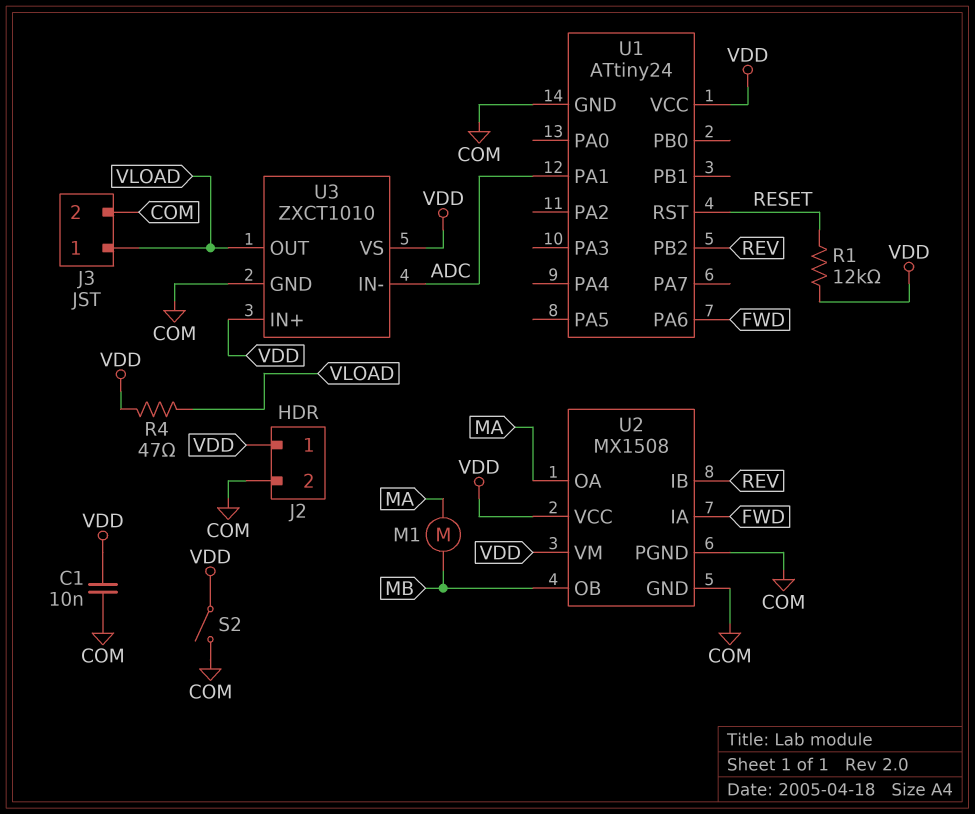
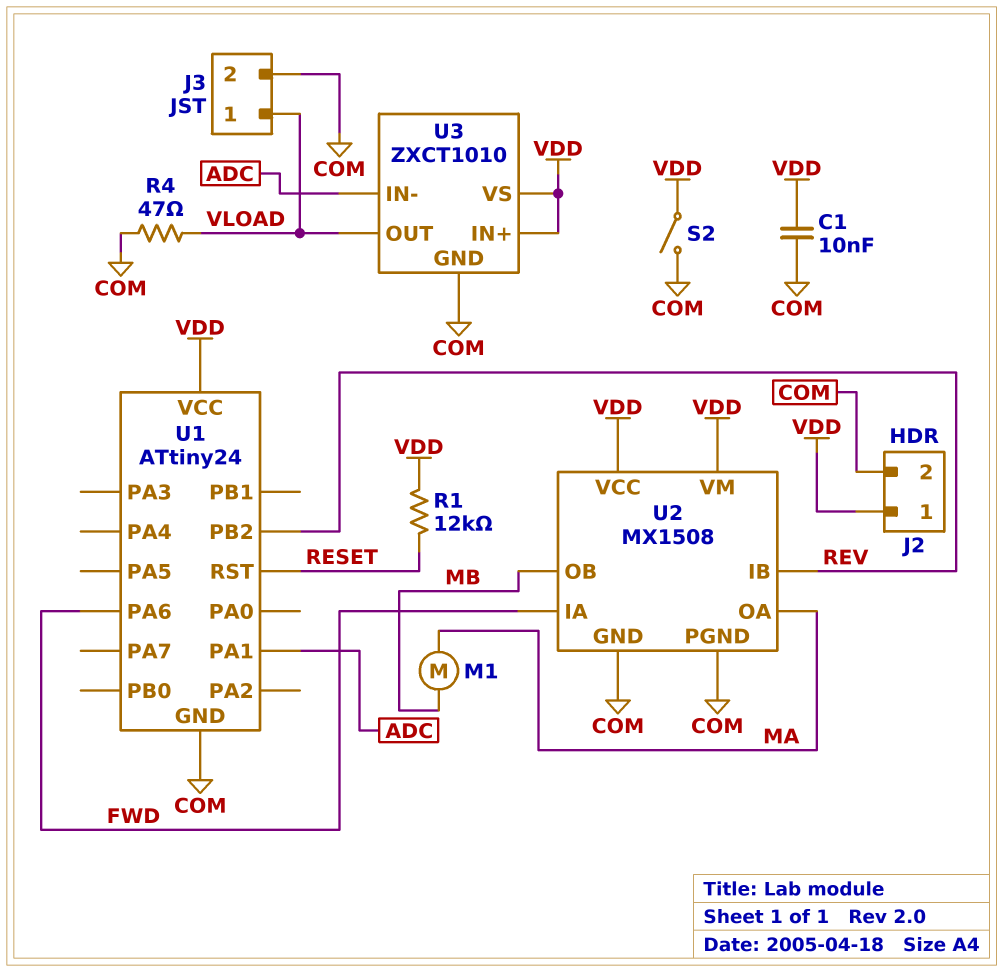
R4: 47 (VDD, VLOAD) -> 47 (COM, VLOAD)

